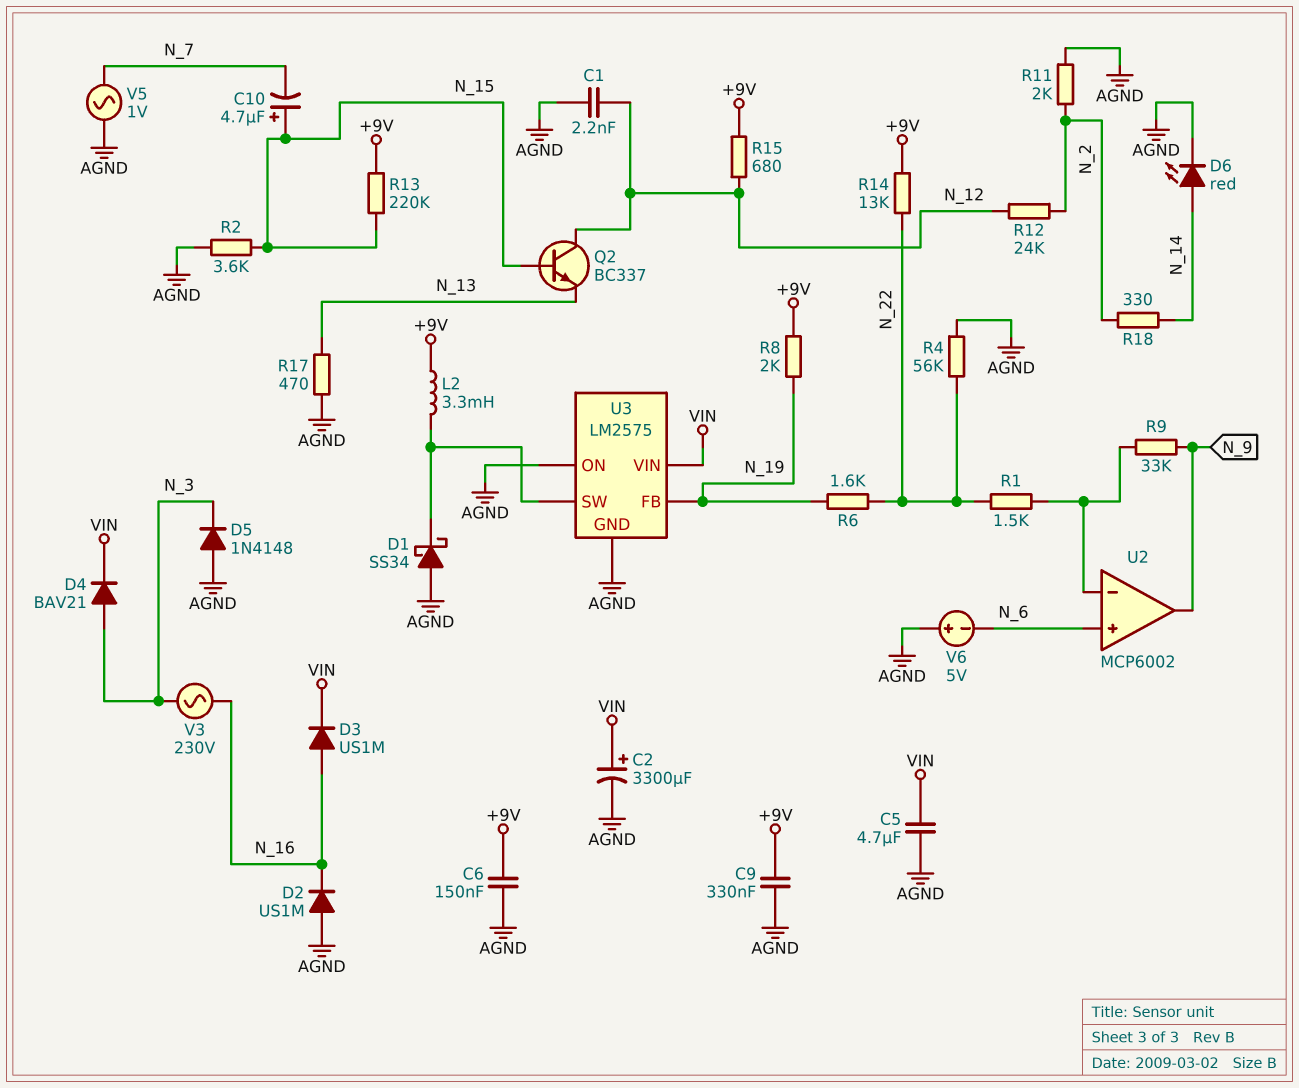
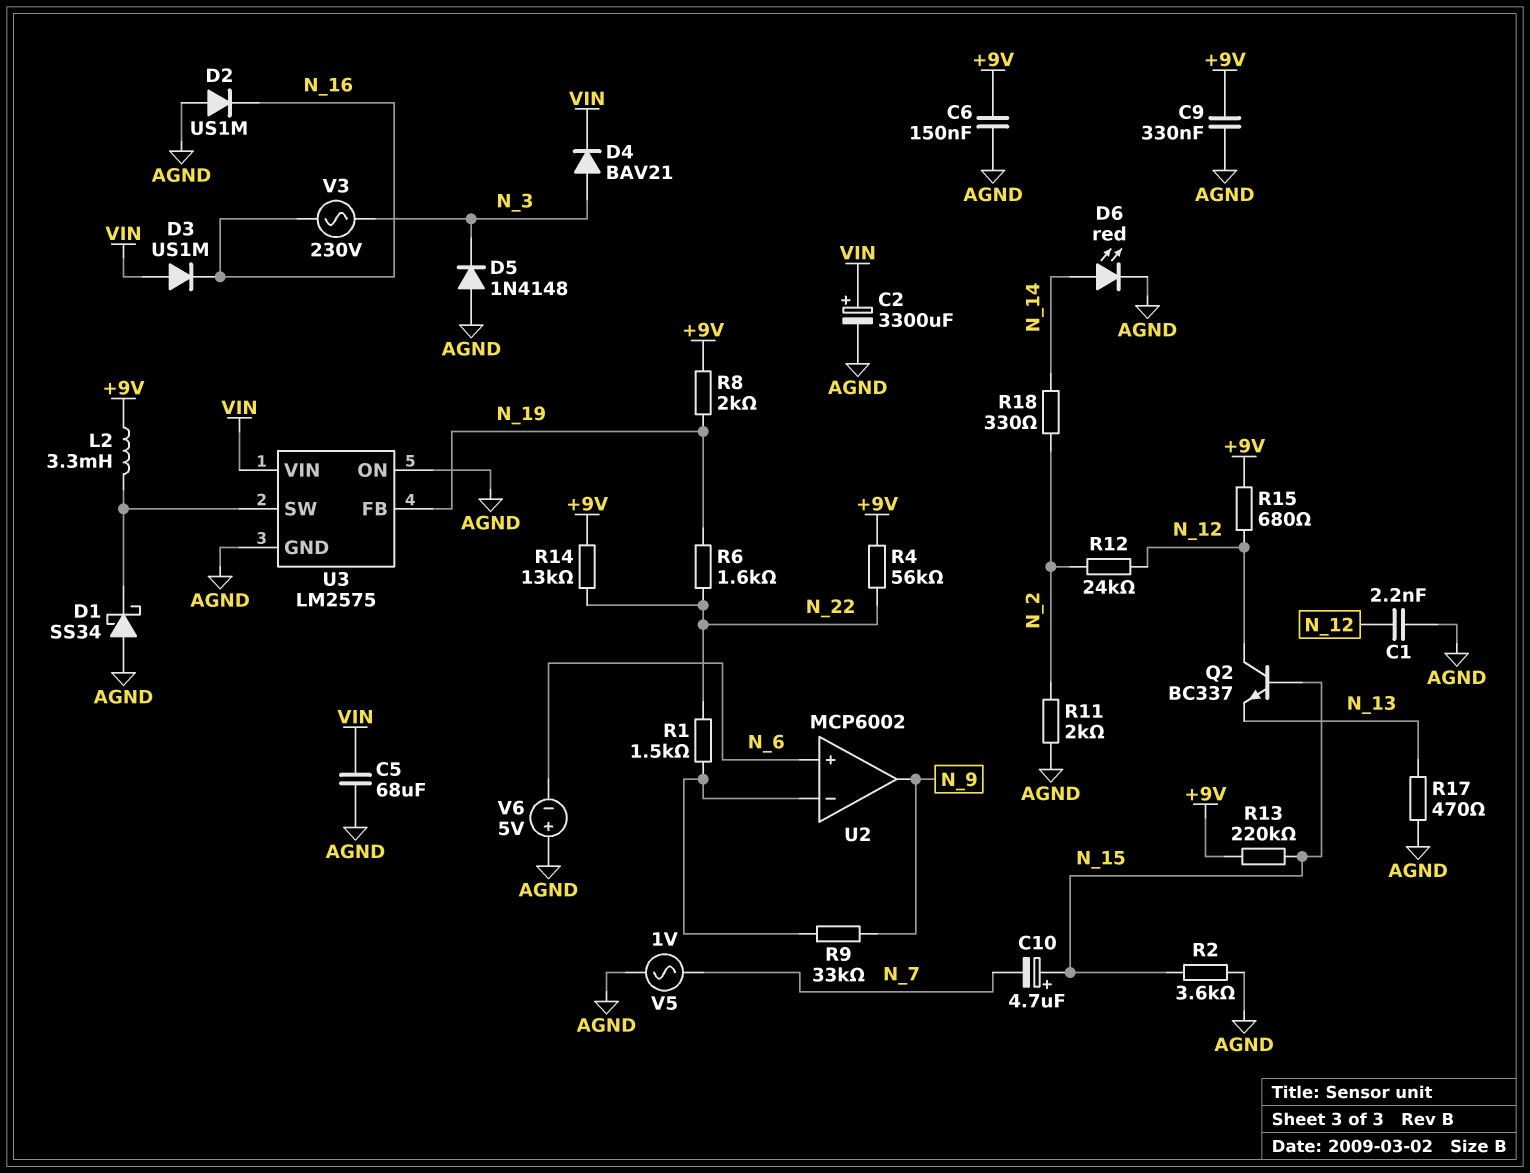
C5: 4.7uF (AGND, VIN) -> 68uF (AGND, VIN)
D3: diode US1M (A N_16, K VIN) -> diode US1M (A VIN, K N_16)
R4: 56k (AGND, N_22) -> 56k (+9V, N_22)

